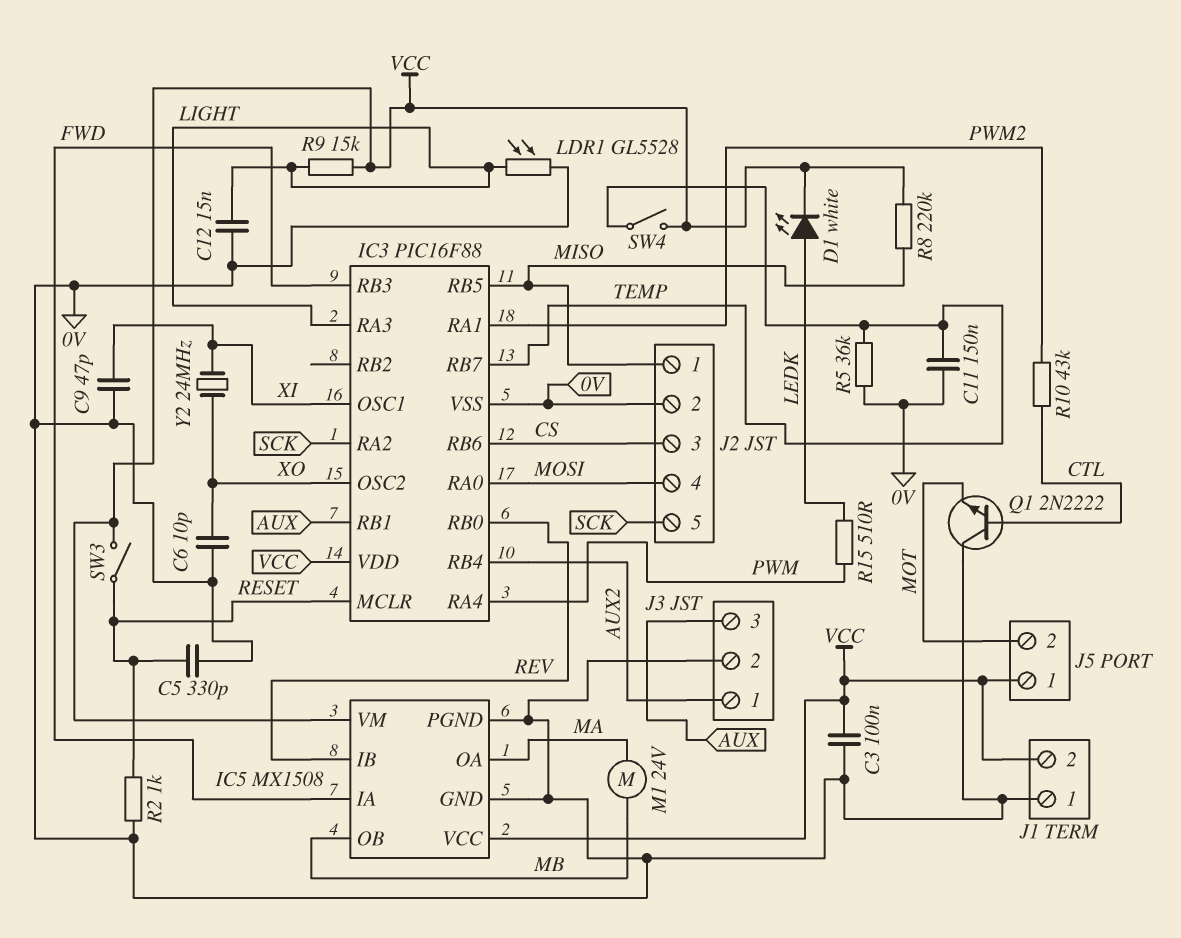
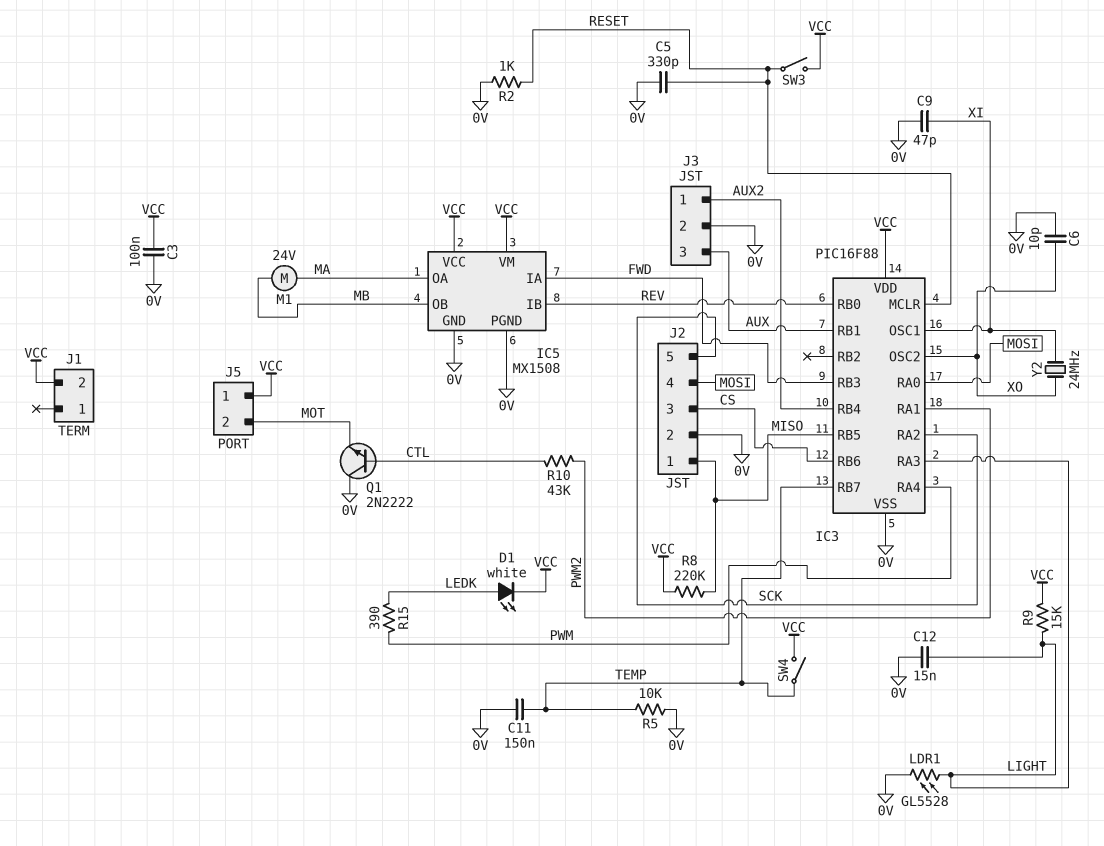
J1 pin 1: 0V -> none
R5: 36k (0V, TEMP) -> 10k (0V, TEMP)
R15: 510 (LEDK, PWM) -> 390 (LEDK, PWM)

